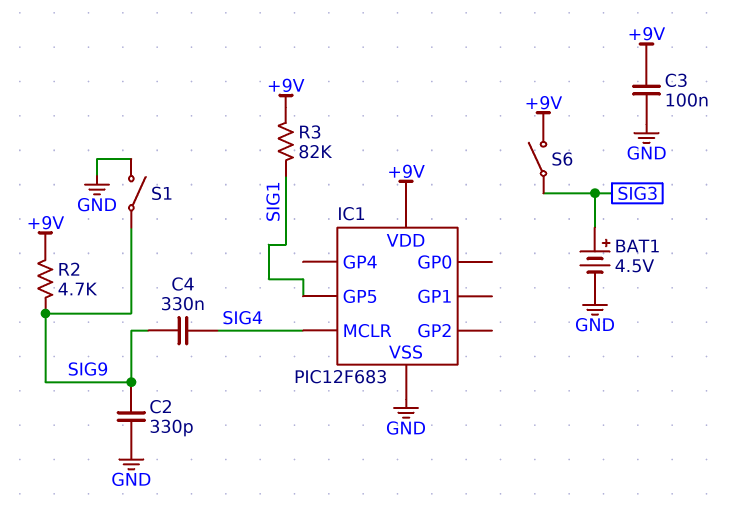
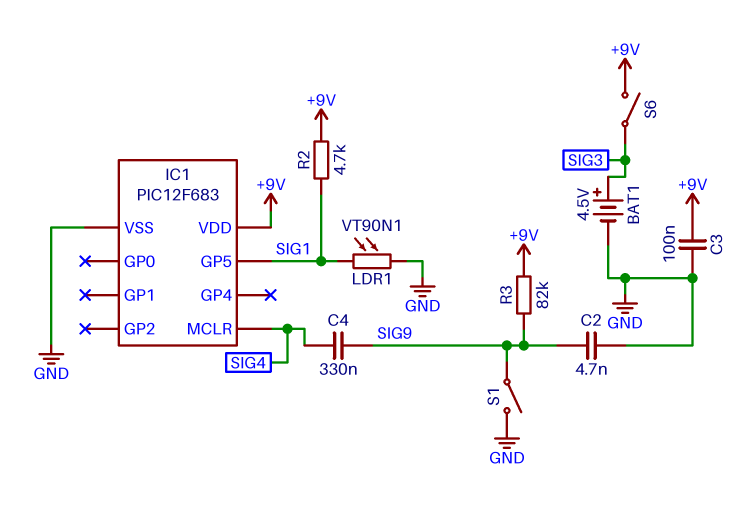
C2: 330pF (GND, SIG9) -> 4.7nF (GND, SIG9)
LDR1: none -> VT90N1 (GND, SIG1)
R2: 4.7k (+9V, SIG9) -> 4.7k (+9V, SIG1)
R3: 82k (+9V, SIG1) -> 82k (+9V, SIG9)

